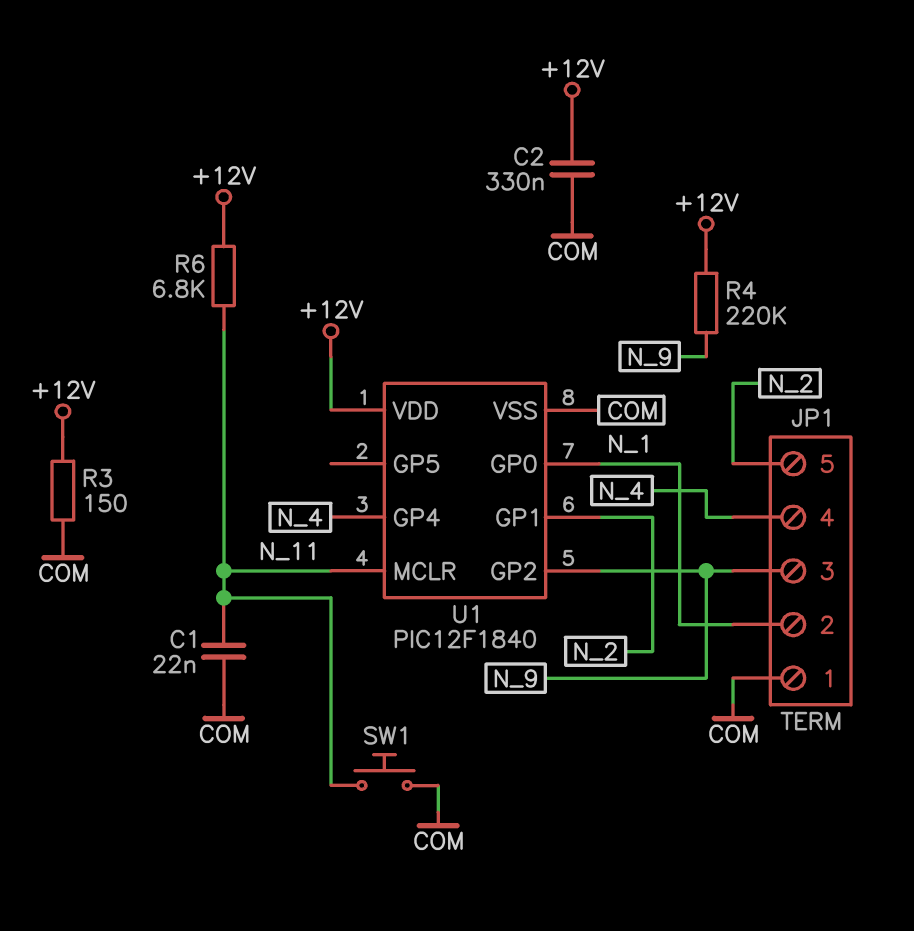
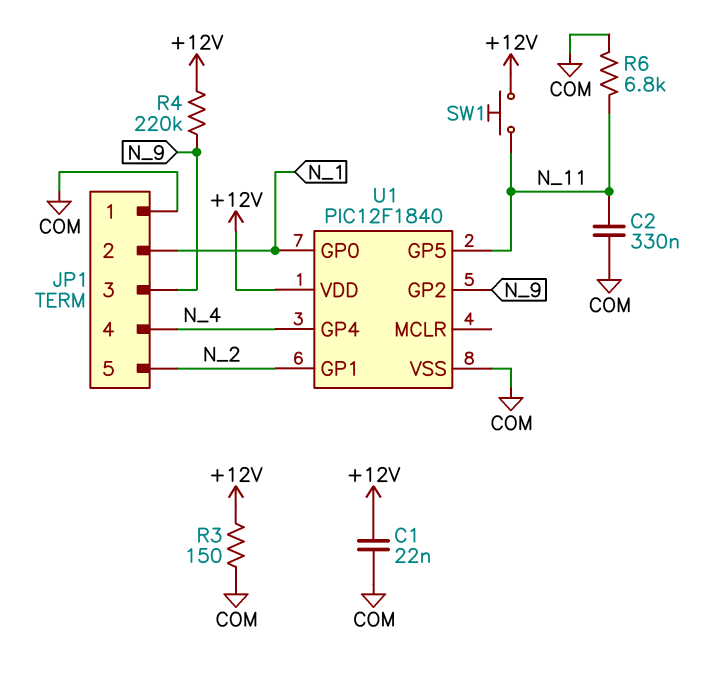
C1: 22nF (COM, N_11) -> 22nF (+12V, COM)
C2: 330nF (+12V, COM) -> 330nF (COM, N_11)
R6: 6.8k (+12V, N_11) -> 6.8k (COM, N_11)
SW1: button (COM, N_11) -> button (+12V, N_11)
U1 pin GP5: none -> N_11
U1 pin MCLR: N_11 -> none

